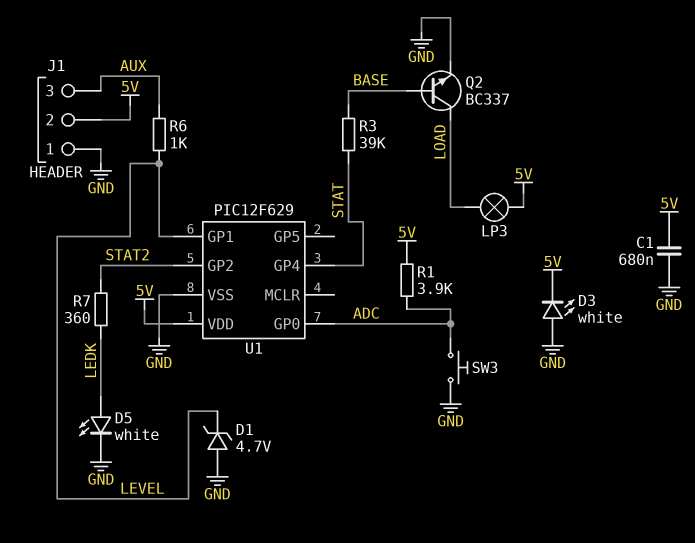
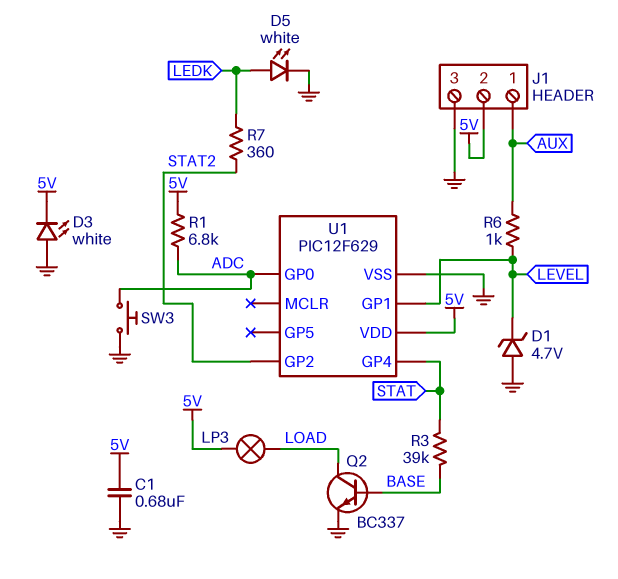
J1 pin 1: GND -> AUX
J1 pin 3: AUX -> GND
R1: 3.9k (5V, ADC) -> 6.8k (5V, ADC)

